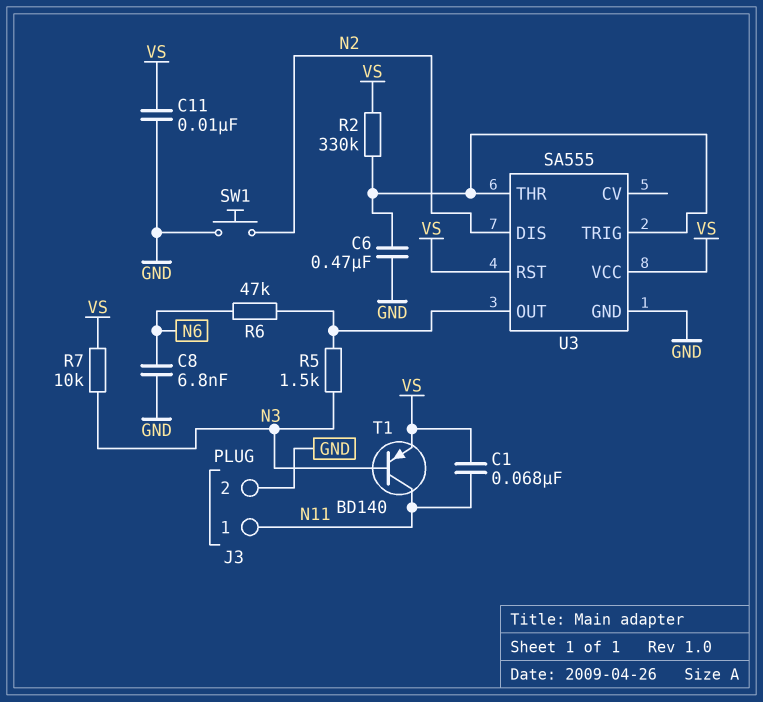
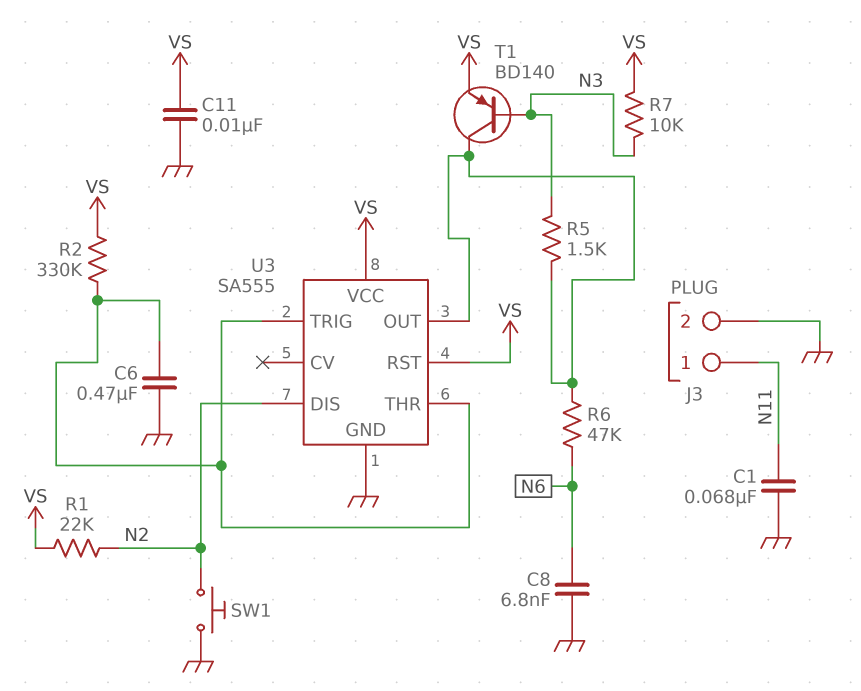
C1: 68nF (N11, VS) -> 68nF (GND, N11)
R1: none -> 22k (N2, VS)
T1: PNP BD140 (B N3, C N11, E VS) -> PNP BD140 (B N3, C U3/OUT, E VS)

